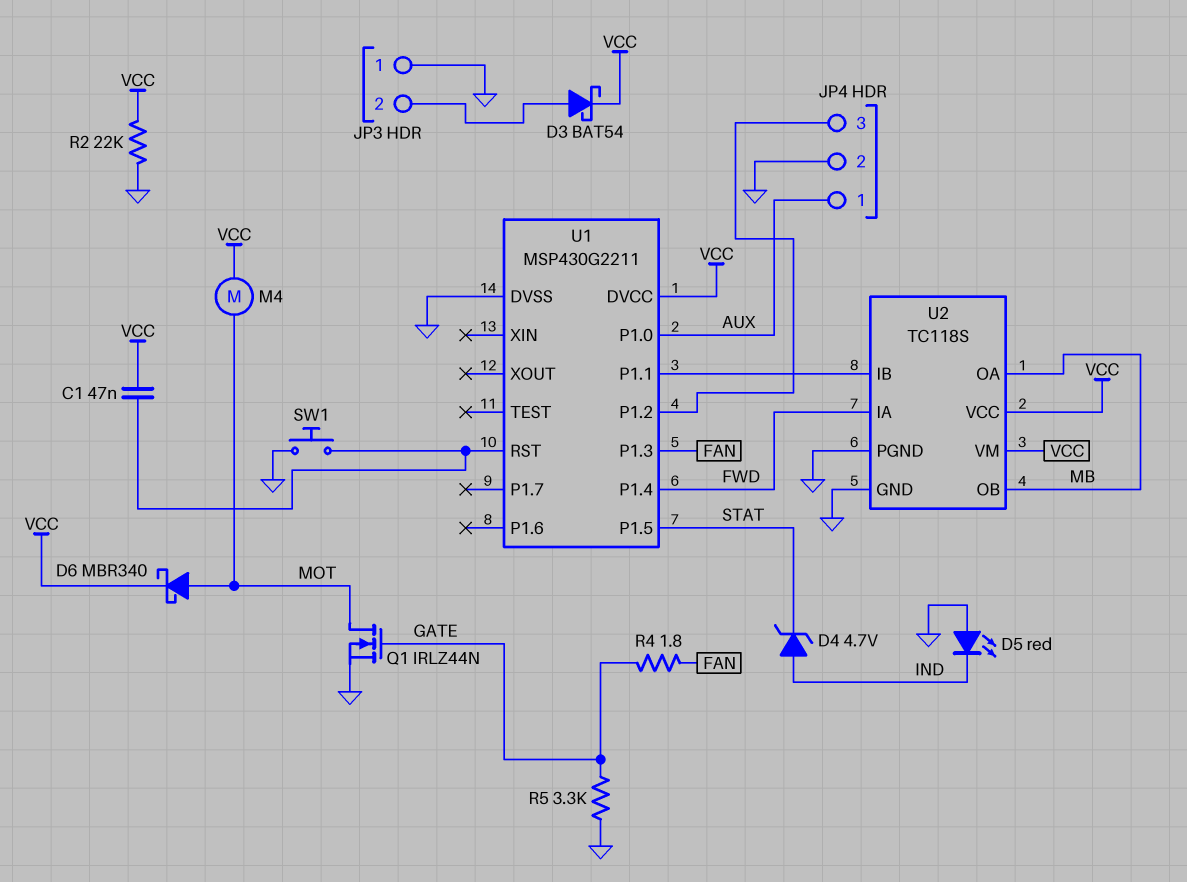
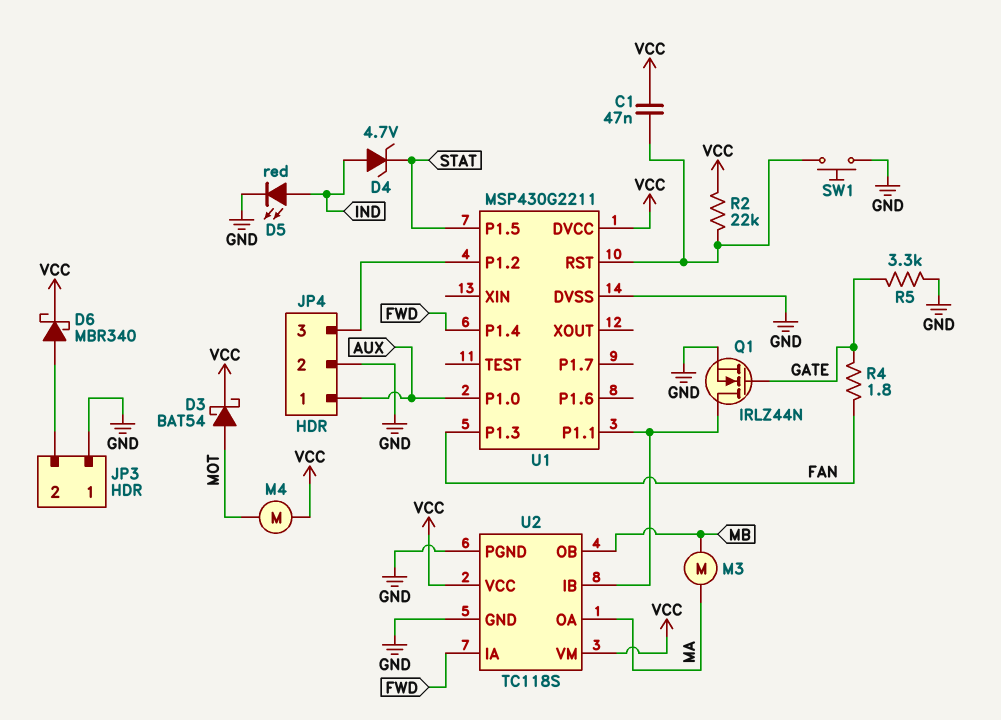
D3: schottky BAT54 (A JP3/2, K VCC) -> schottky BAT54 (A MOT, K VCC)
D5: LED red (A GND, K IND) -> LED red (A IND, K GND)
D6: schottky MBR340 (A MOT, K VCC) -> schottky MBR340 (A JP3/2, K VCC)
M3: none -> motor (MA, MB)
Q1: NMOS IRLZ44N (G GATE, D MOT, S GND) -> NMOS IRLZ44N (G GATE, D U1/P1.1, S GND)
R2: 22k (GND, VCC) -> 22k (U1/RST, VCC)
U2 pin OA: MB -> MA

